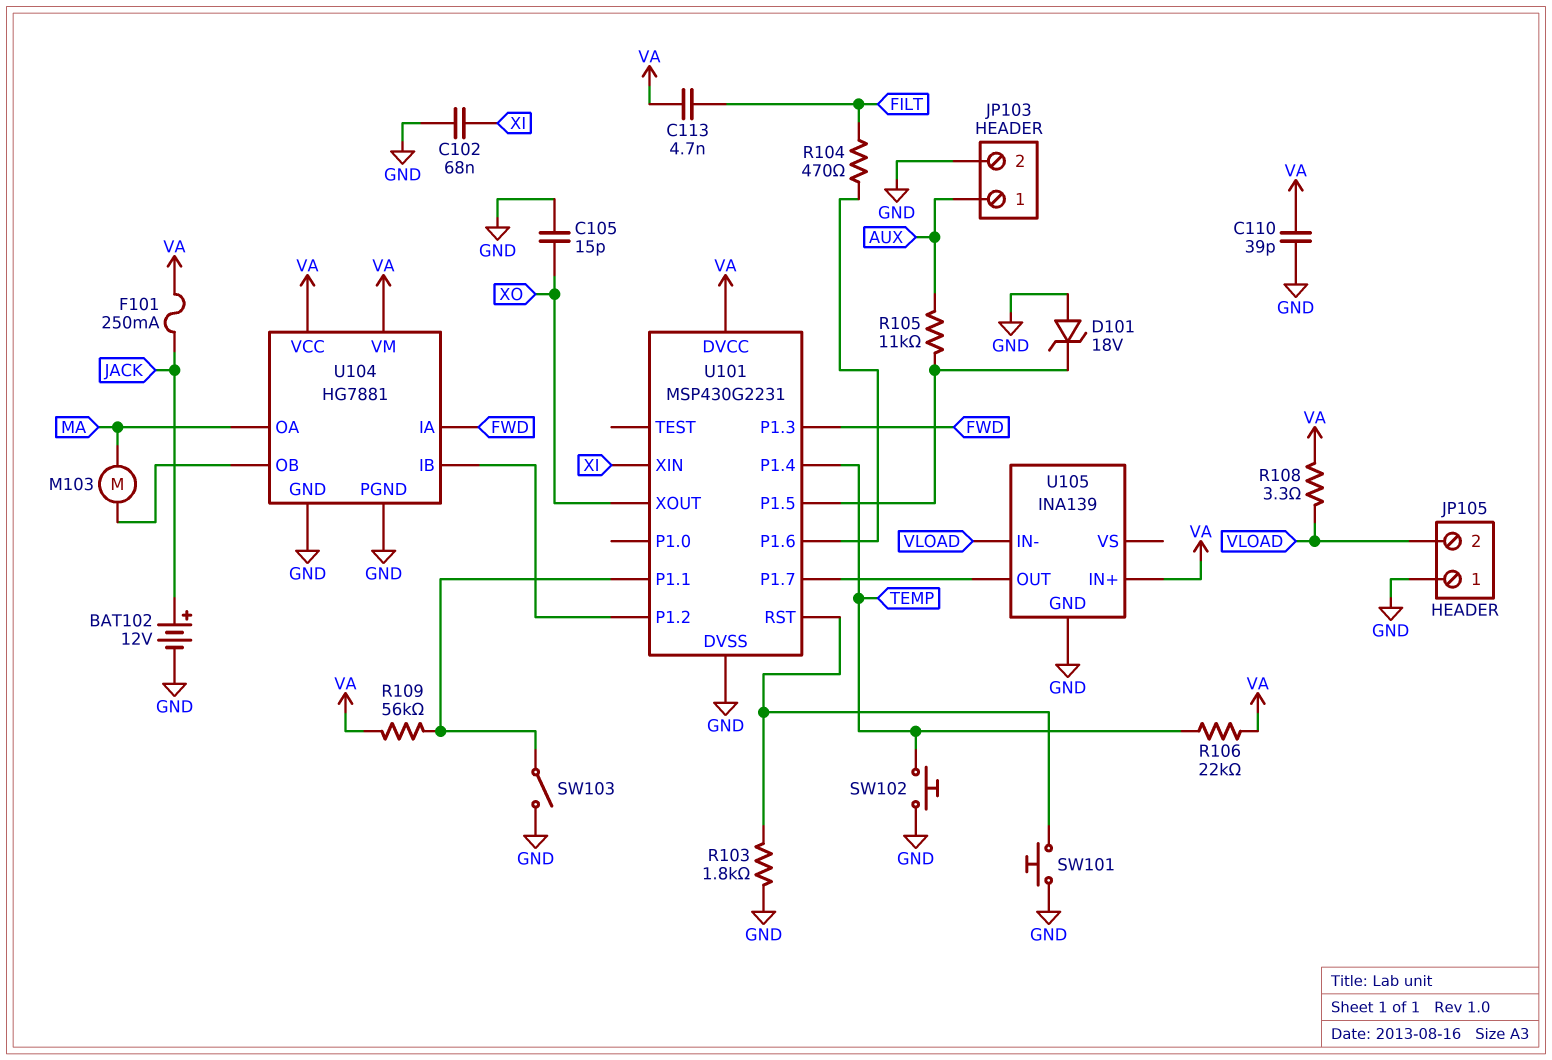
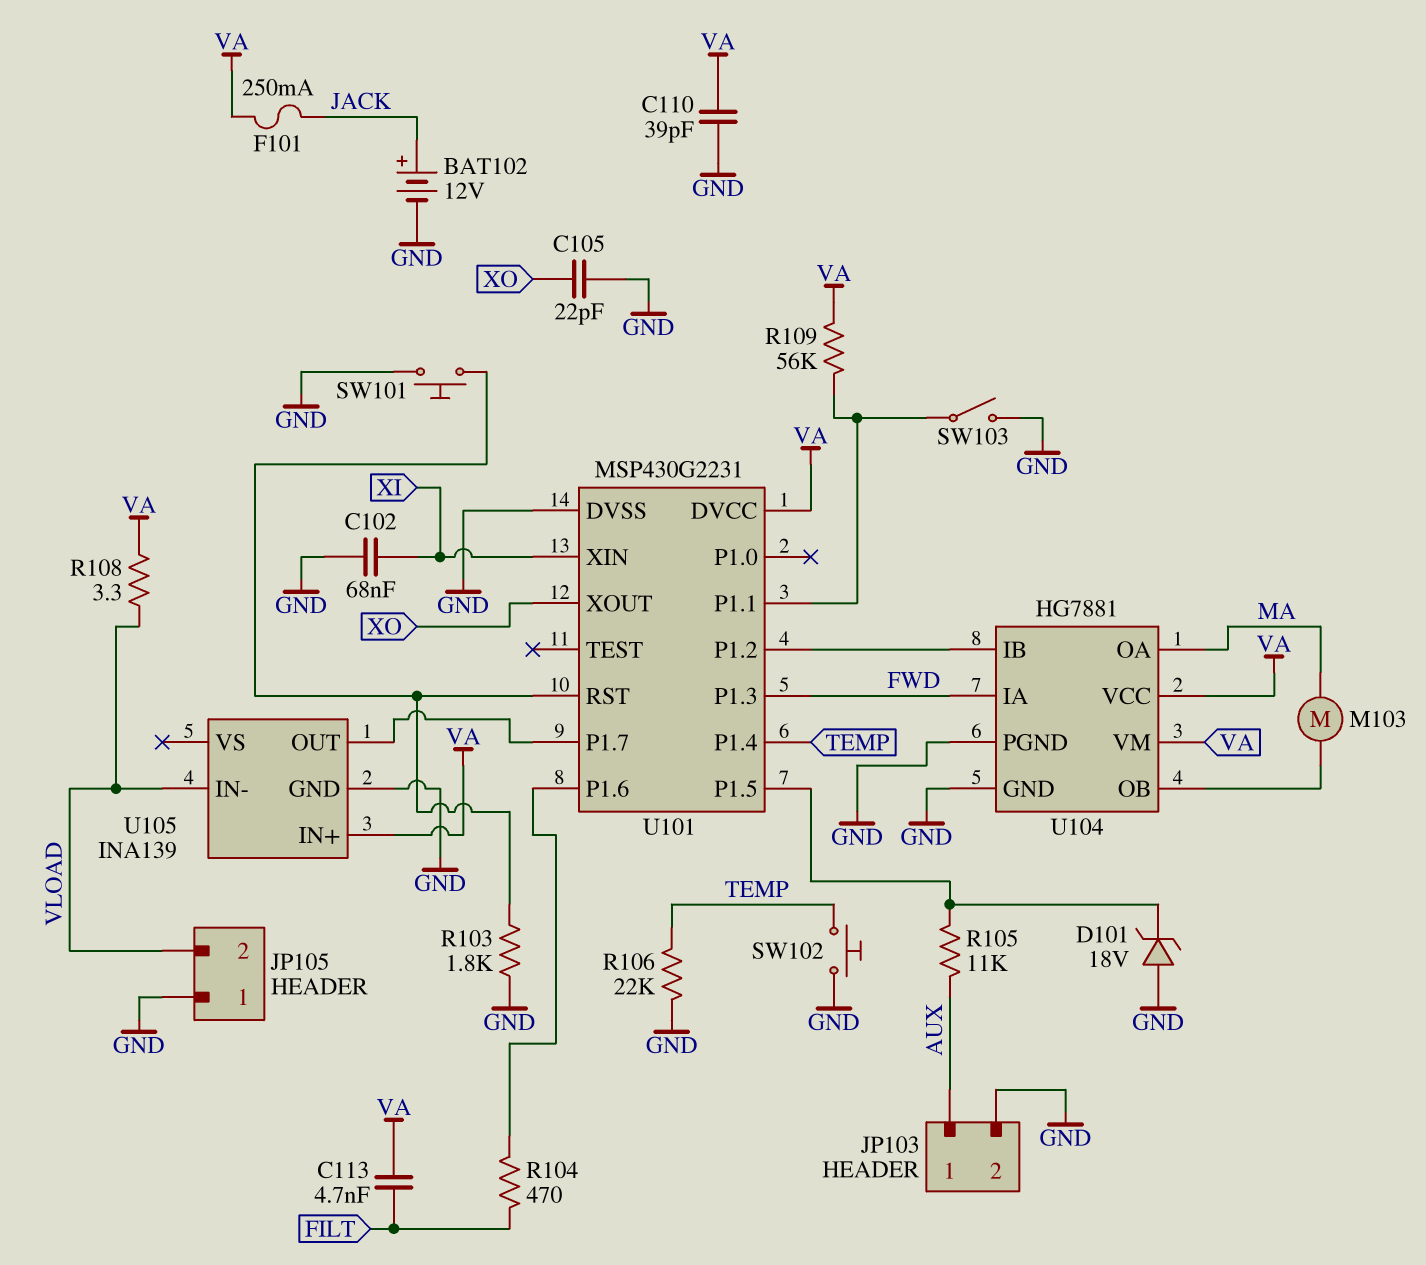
C105: 15pF (GND, XO) -> 22pF (GND, XO)
R106: 22k (TEMP, VA) -> 22k (GND, TEMP)

